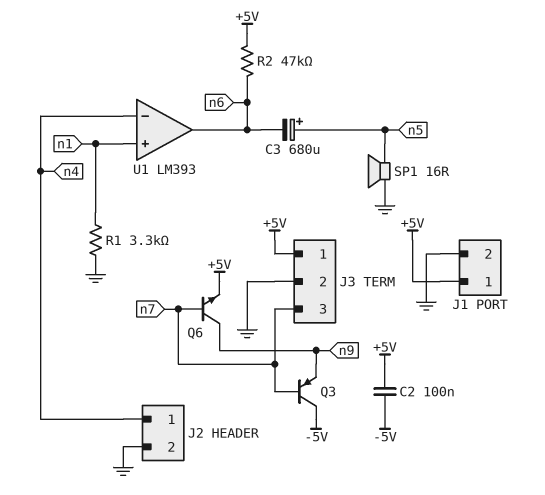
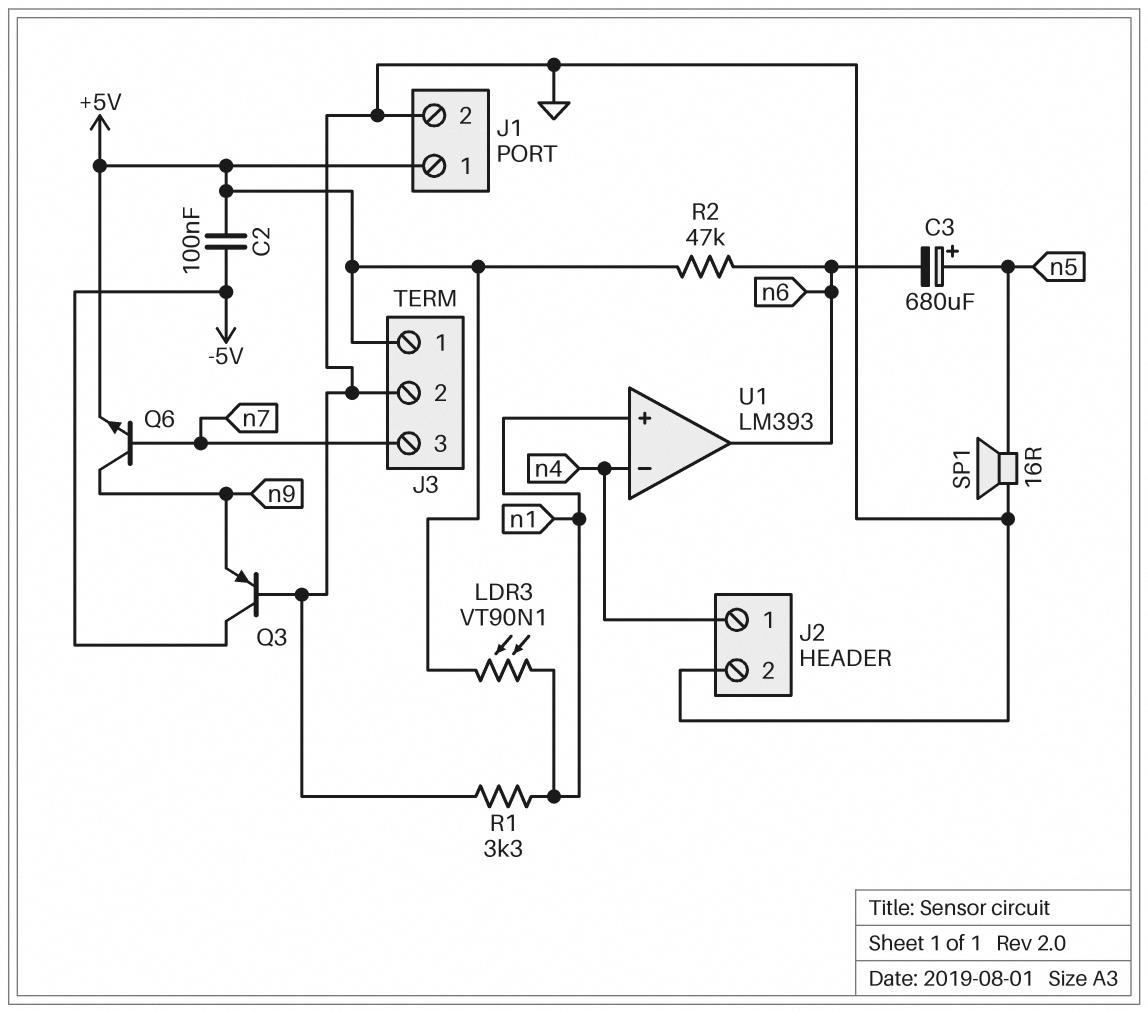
LDR3: none -> VT90N1 (+5V, n1)
Q3: PNP (B n7, C -5V, E n9) -> PNP (B GND, C -5V, E n9)

